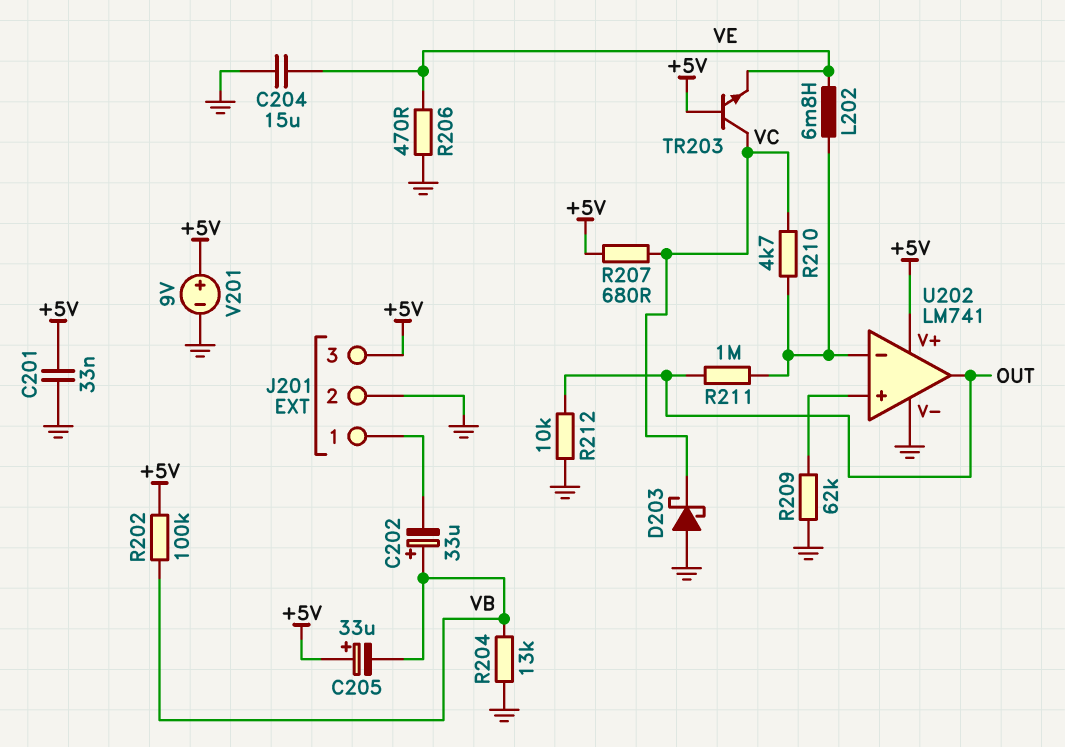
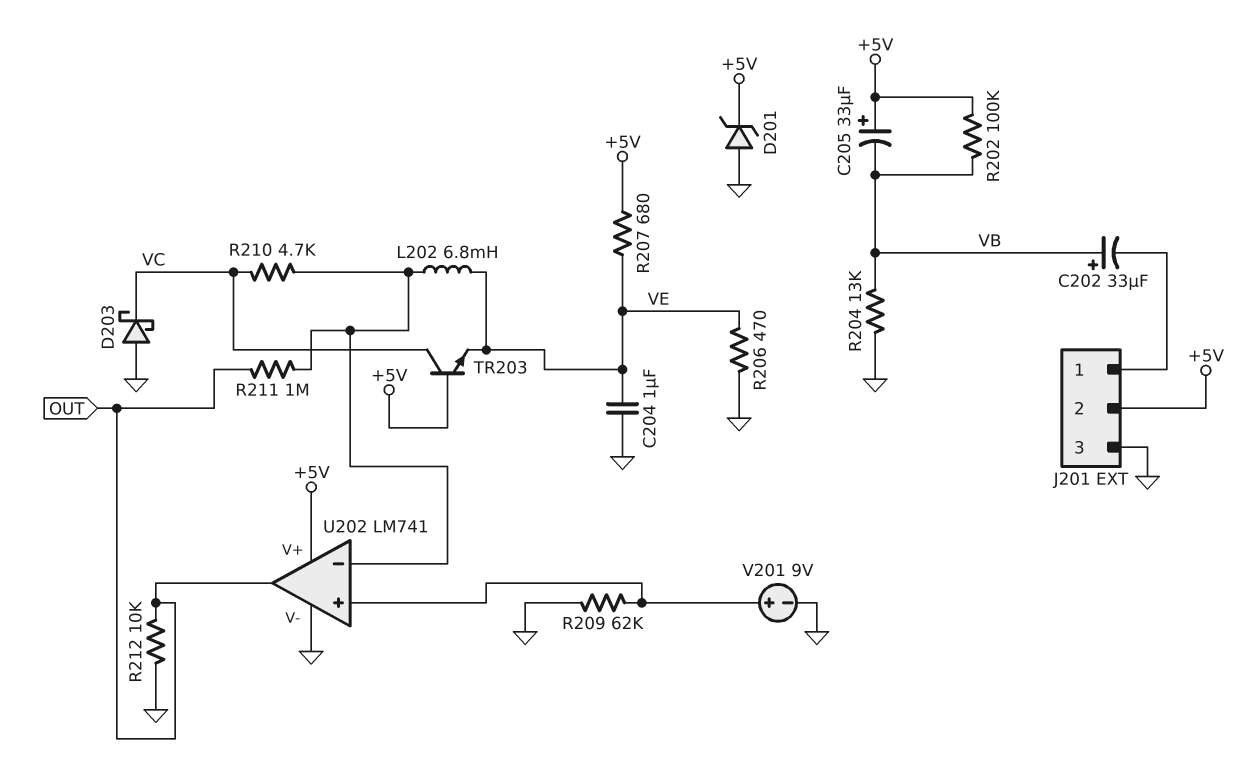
C201: 33nF (+5V, GND) -> none
C204: 15uF (GND, VE) -> 1uF (GND, VE)
D201: none -> zener (A GND, K +5V)
J201 pin 2: GND -> +5V
J201 pin 3: +5V -> GND
R207: 680 (+5V, VC) -> 680 (+5V, VE)
V201: 9V (plus +5V, minus GND) -> 9V (plus U202/in+, minus GND)

